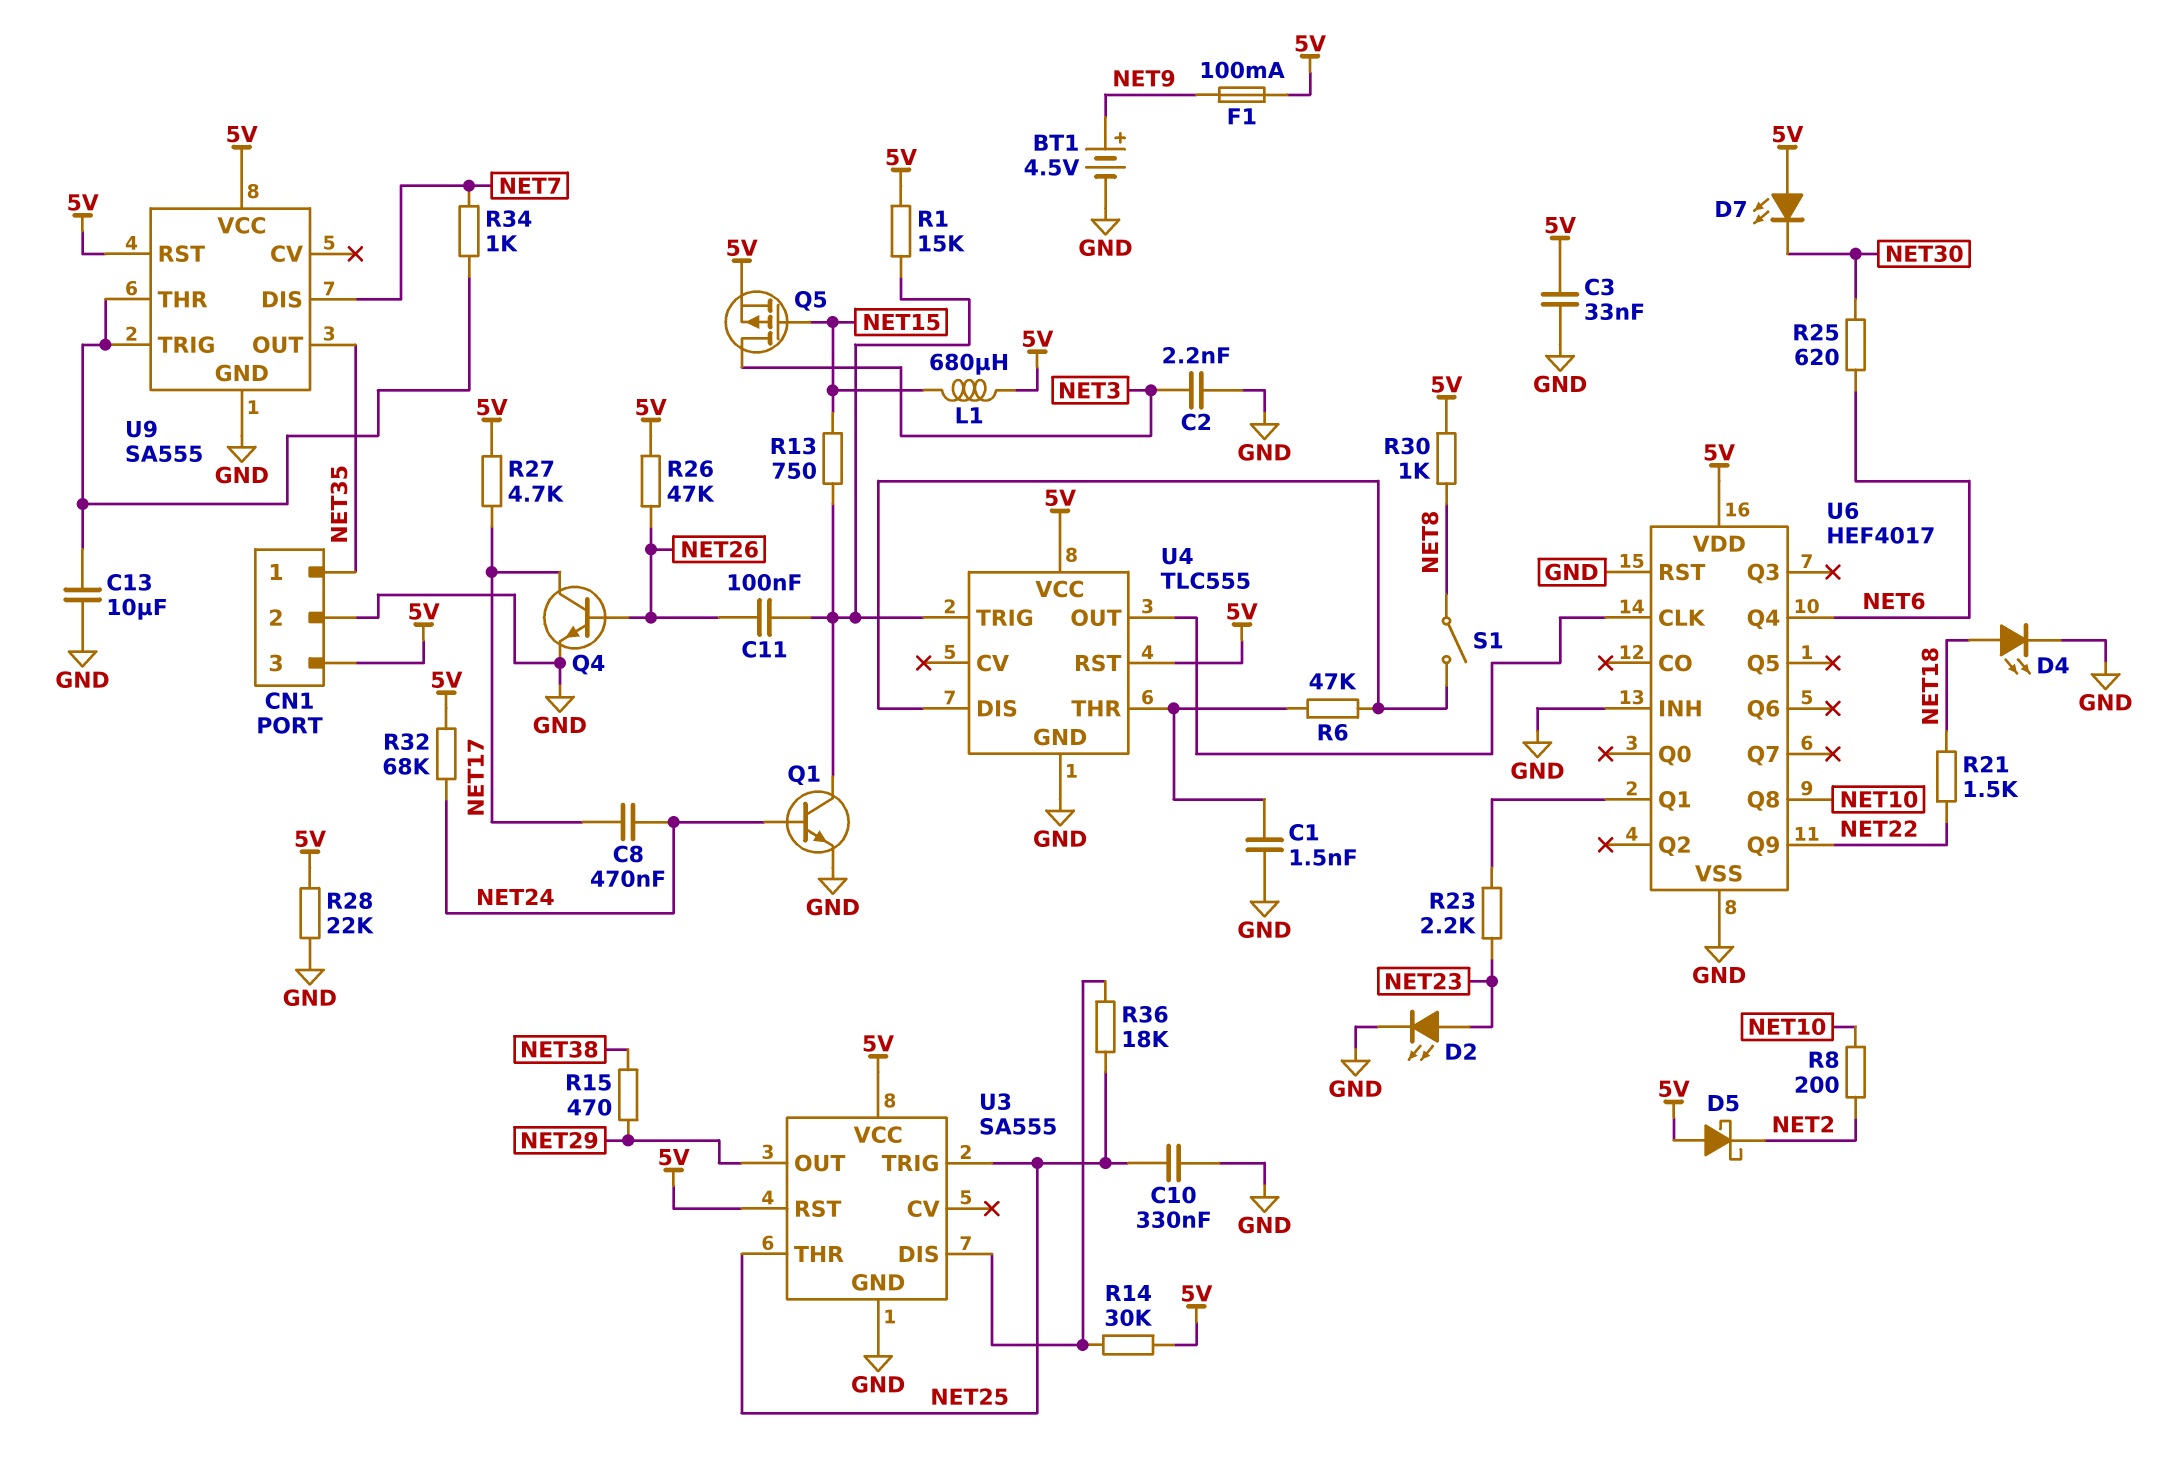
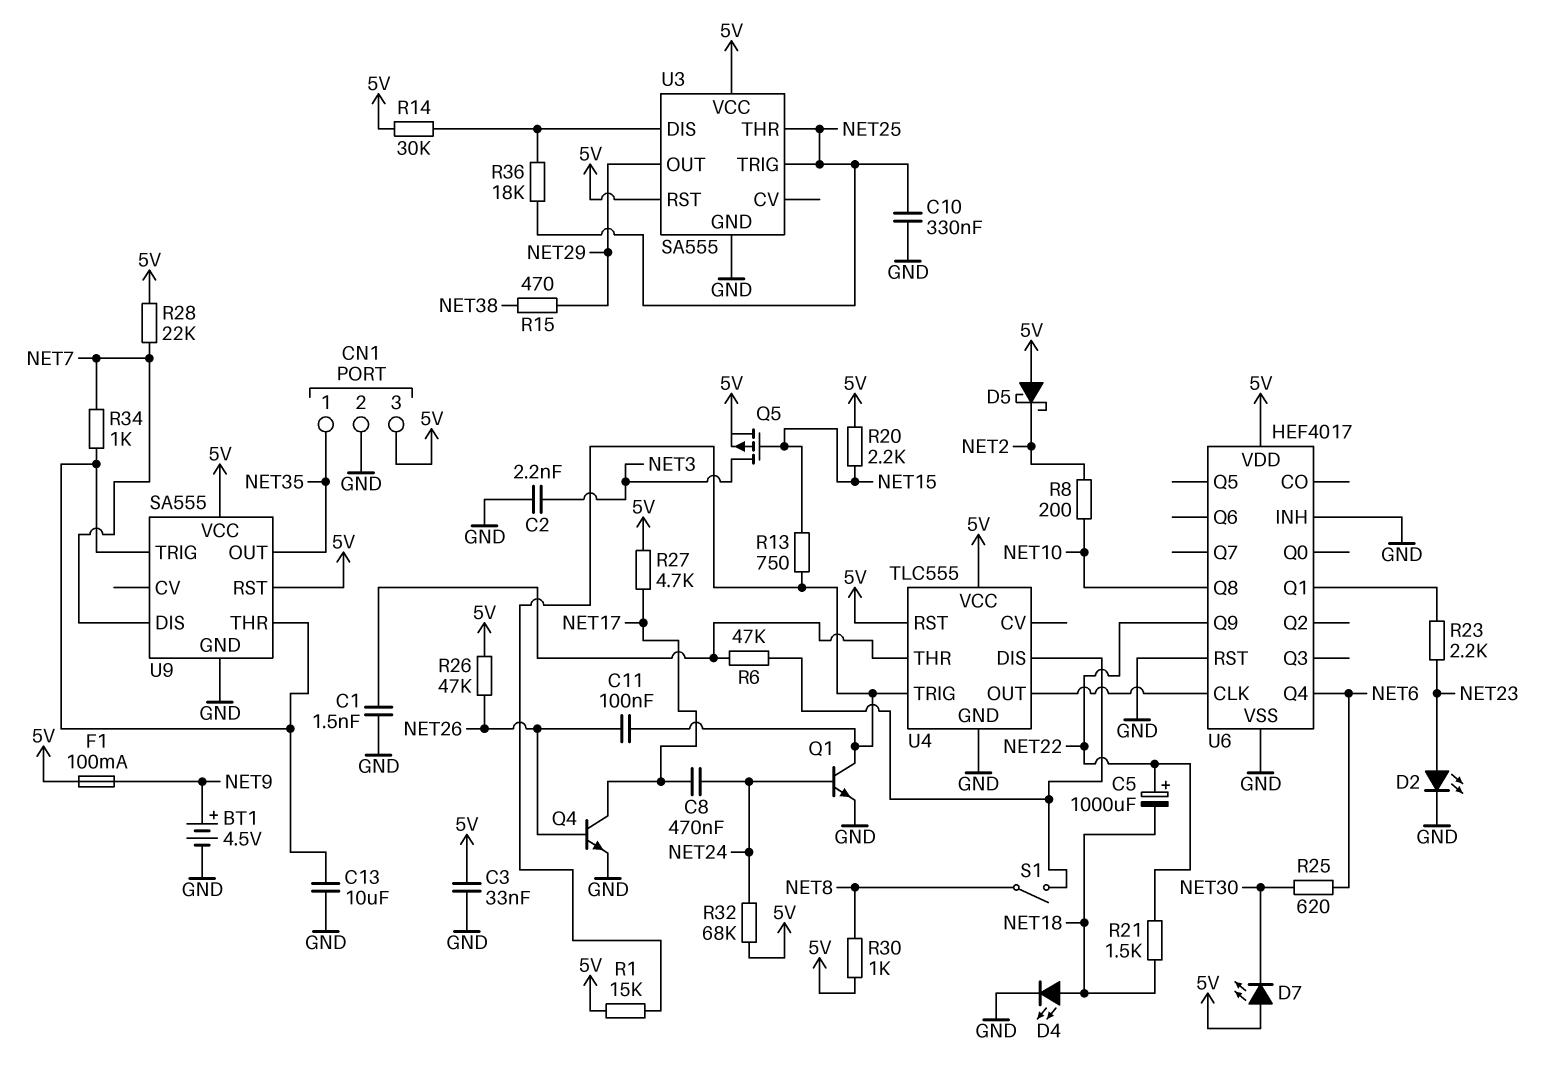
C5: none -> 1000uF (plus NET22, minus NET18)
L1: 680uH (5V, NET15) -> none
R20: none -> 2.2k (5V, NET15)
R28: 22k (5V, GND) -> 22k (5V, NET7)

